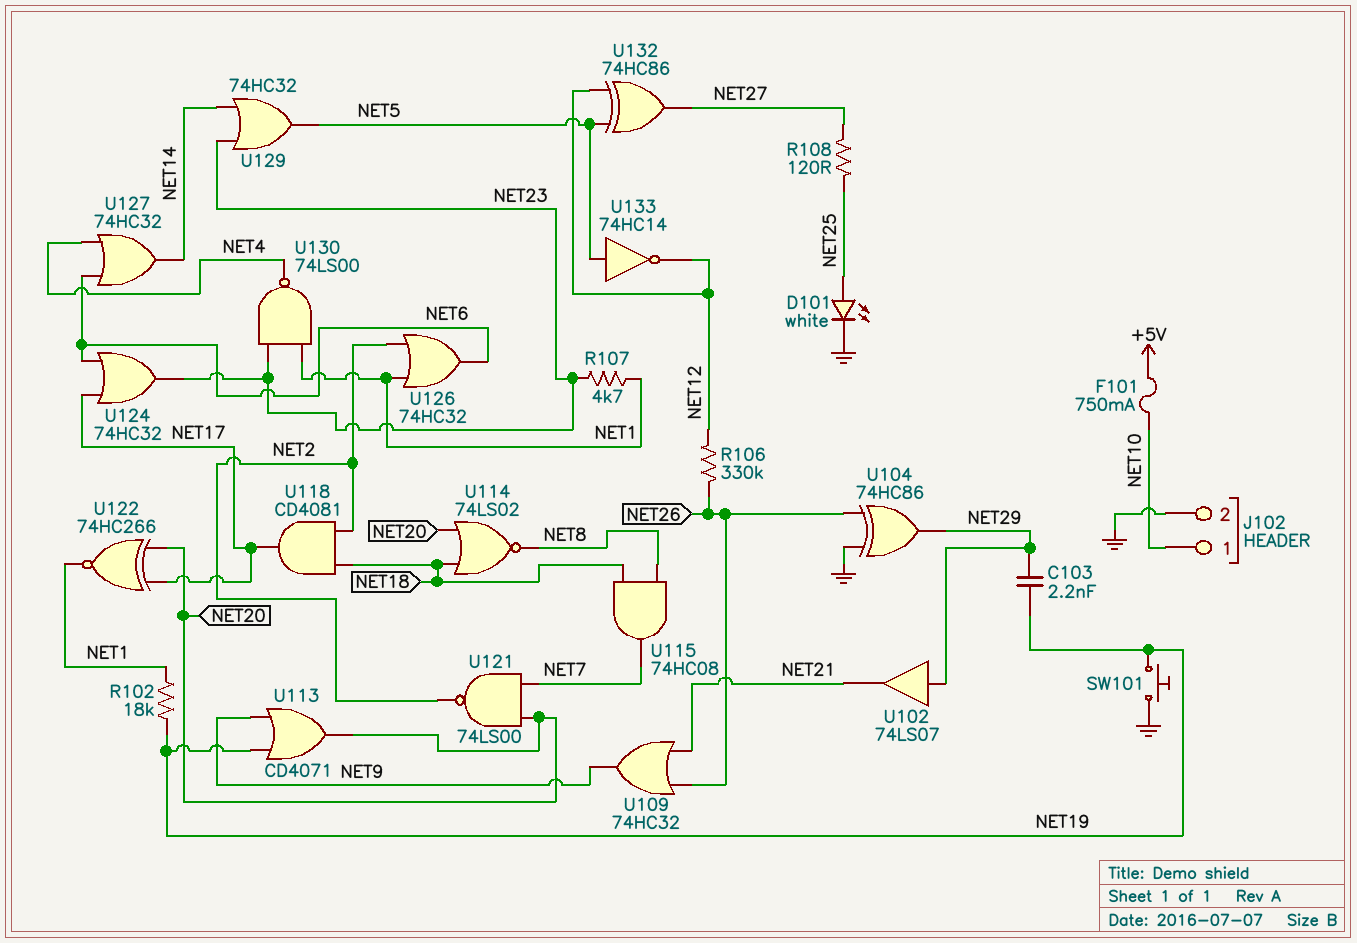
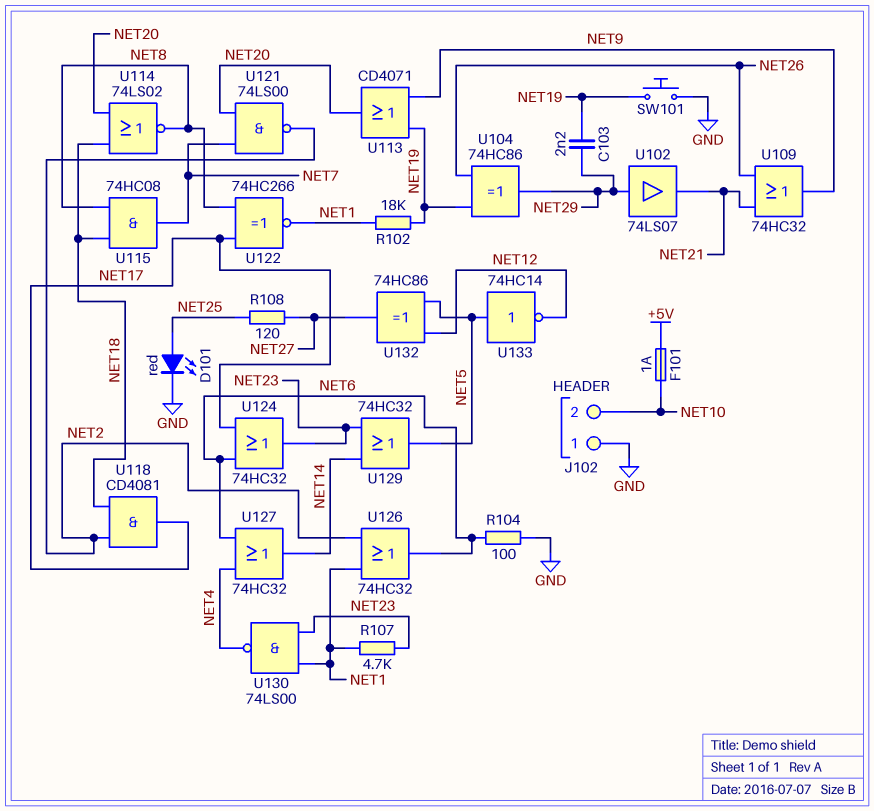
D101: LED white (A NET25, K GND) -> LED red (A NET25, K GND)
F101: 750mA (+5V, NET10) -> 1A (+5V, NET10)
J102 pin 1: NET10 -> GND
J102 pin 2: GND -> NET10
R104: none -> 100 (GND, NET6)
R106: 330k (NET12, NET26) -> none
U104: XOR 74HC86 (in GND, in NET26, out NET29) -> XOR 74HC86 (in NET19, in NET26, out NET29)
U122: XNOR 74HC266 (in NET17, in NET20, out NET1) -> XNOR 74HC266 (in NET8, in NET17, out NET1)

